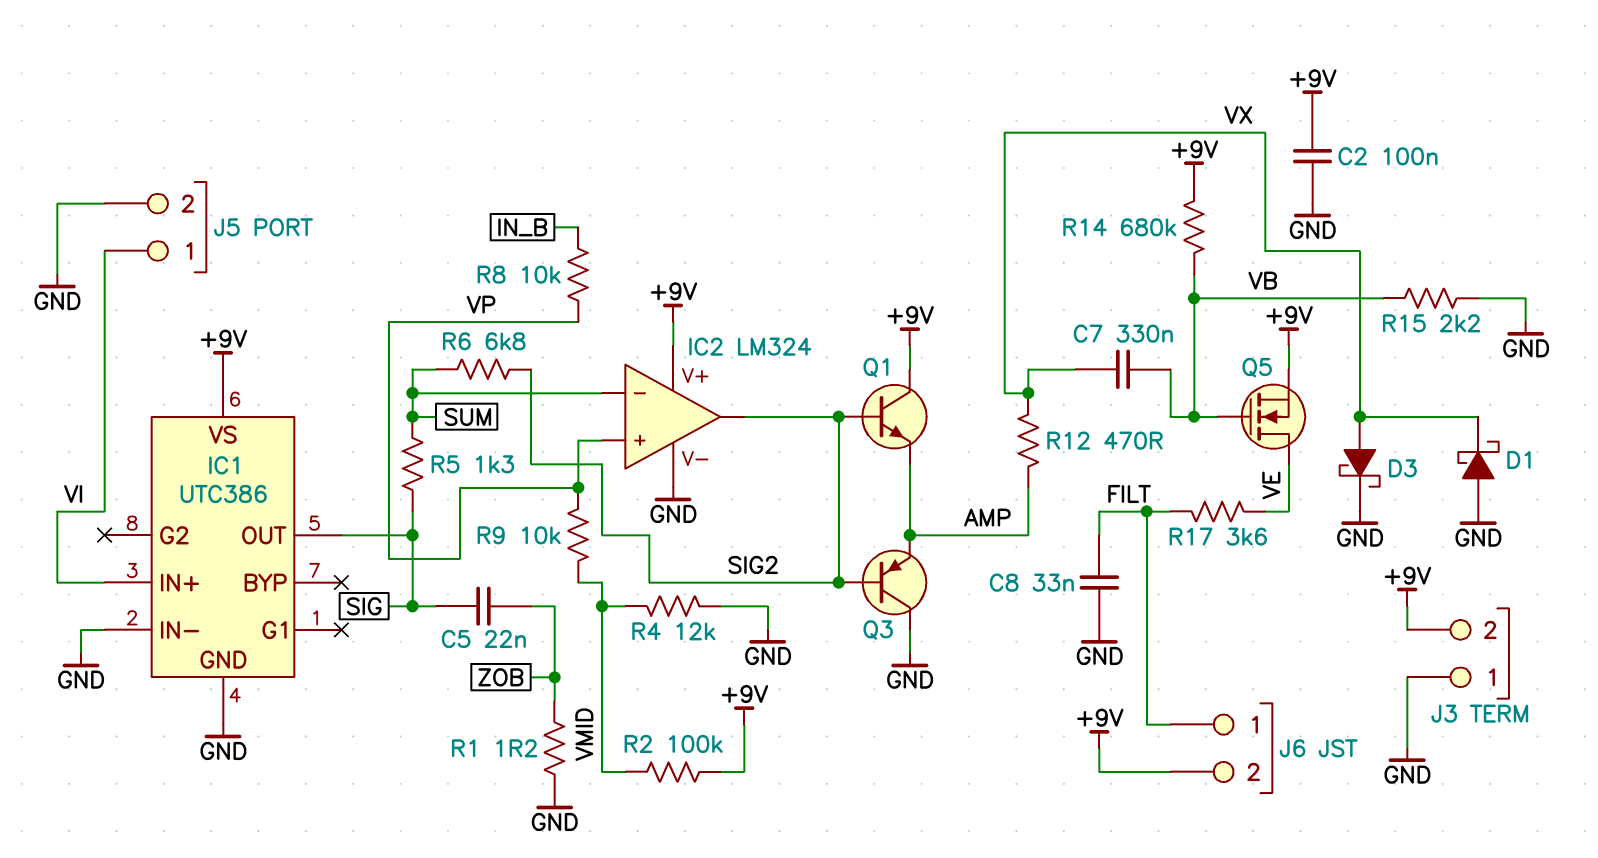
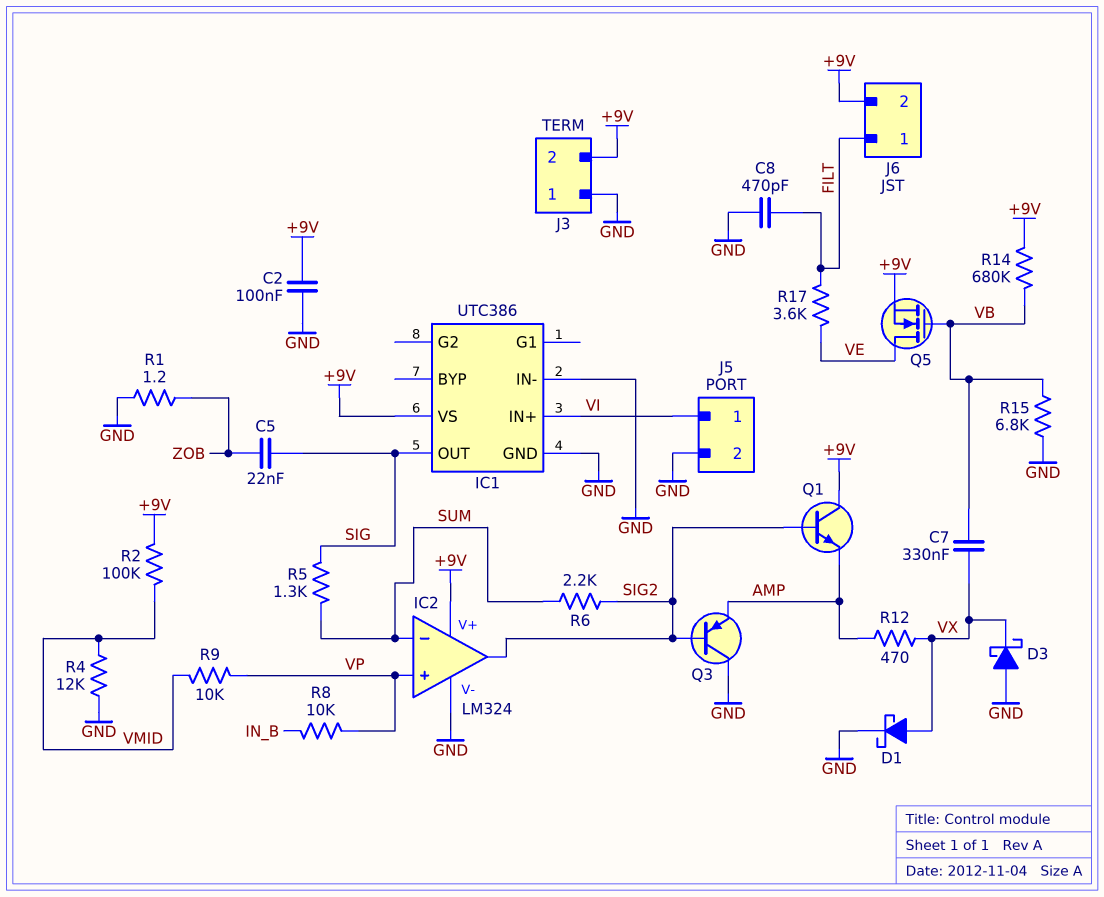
C8: 33nF (FILT, GND) -> 470pF (FILT, GND)
D1: schottky (A GND, K VX) -> schottky (A VX, K GND)
D3: schottky (A VX, K GND) -> schottky (A GND, K VX)
R6: 6.8k (SIG2, SUM) -> 2.2k (SIG2, SUM)
R15: 2.2k (GND, VB) -> 6.8k (GND, VB)

